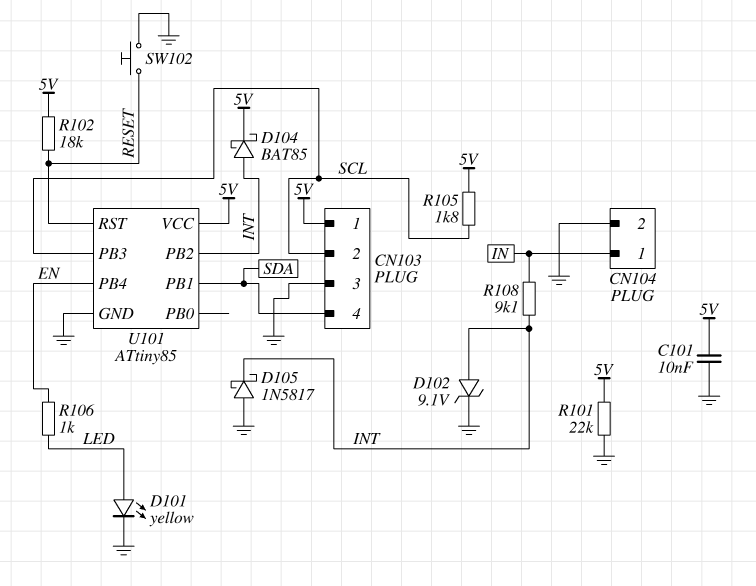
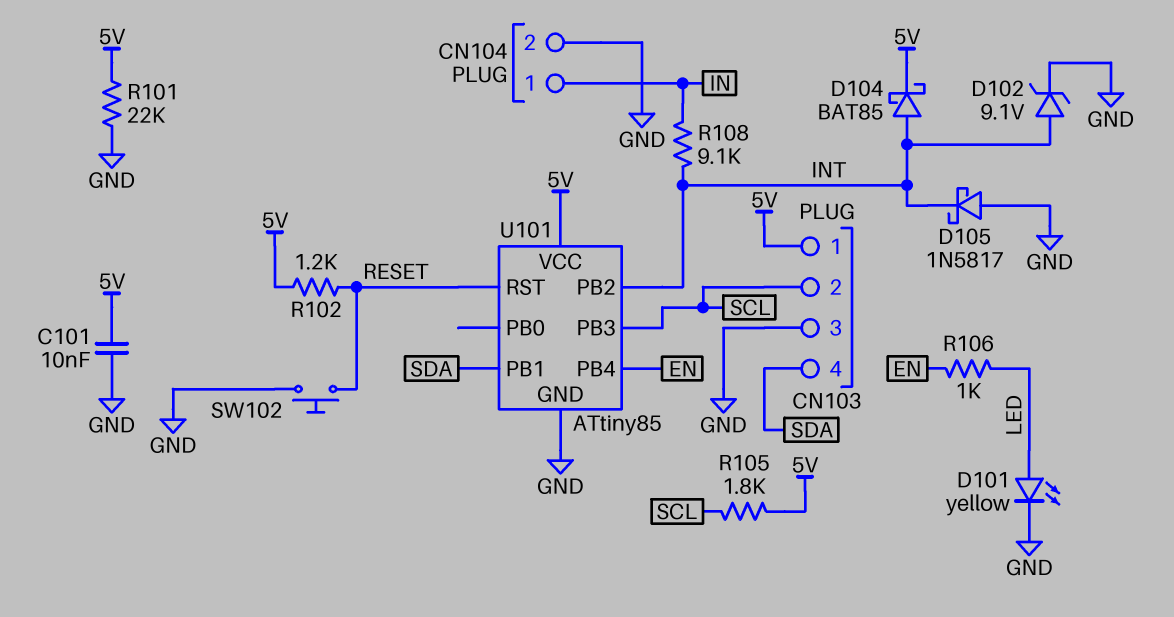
R102: 18k (5V, RESET) -> 1.2k (5V, RESET)

